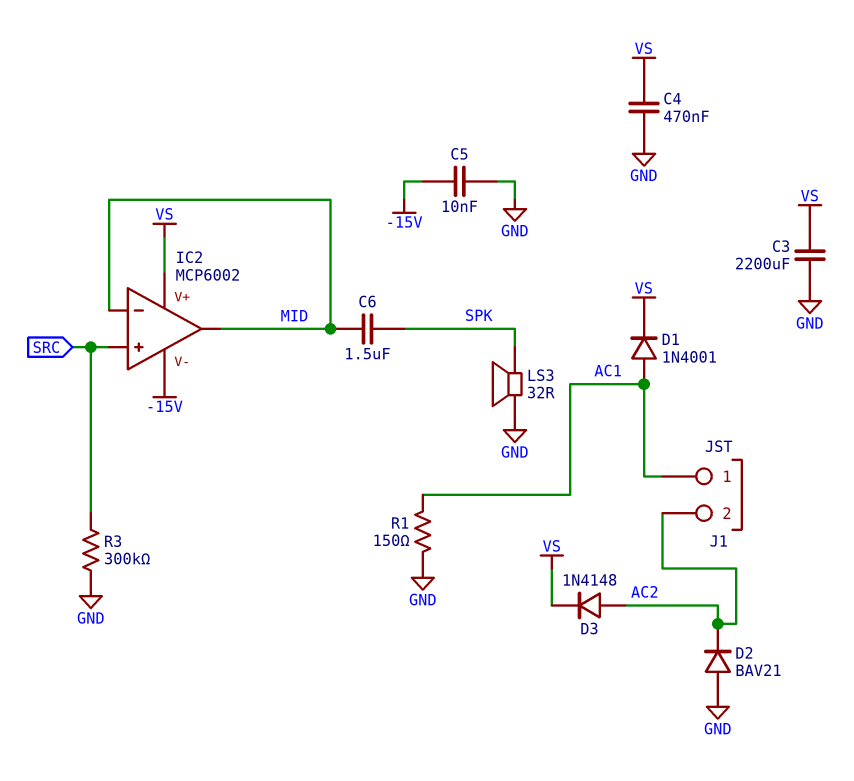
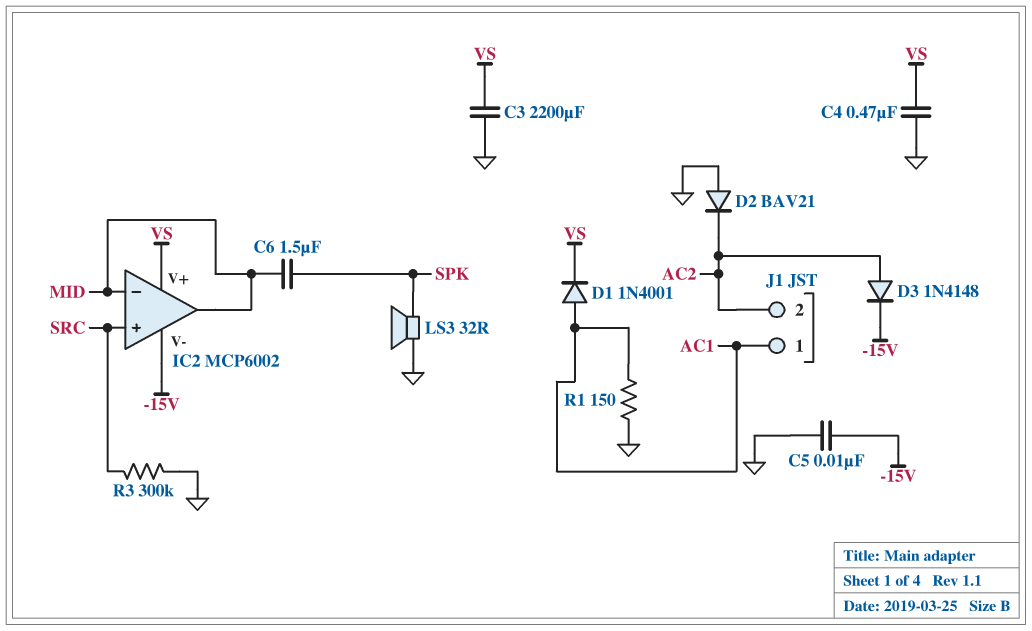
D3: diode 1N4148 (A AC2, K VS) -> diode 1N4148 (A AC2, K -15V)

